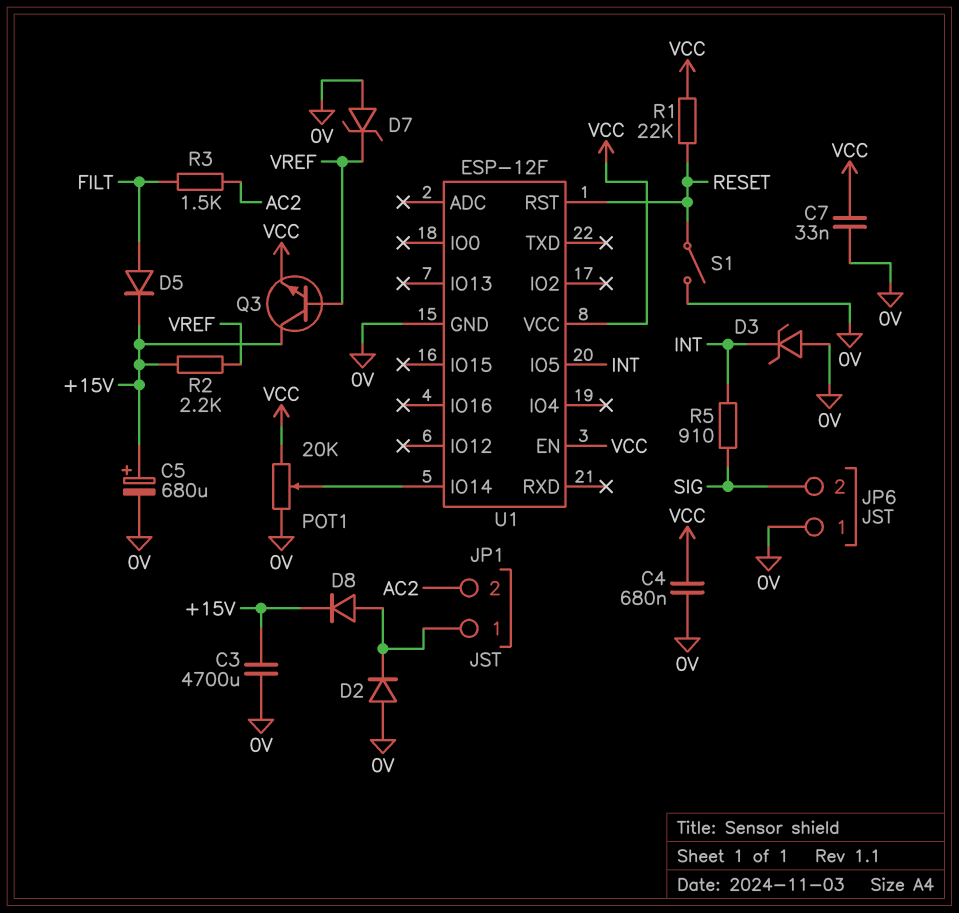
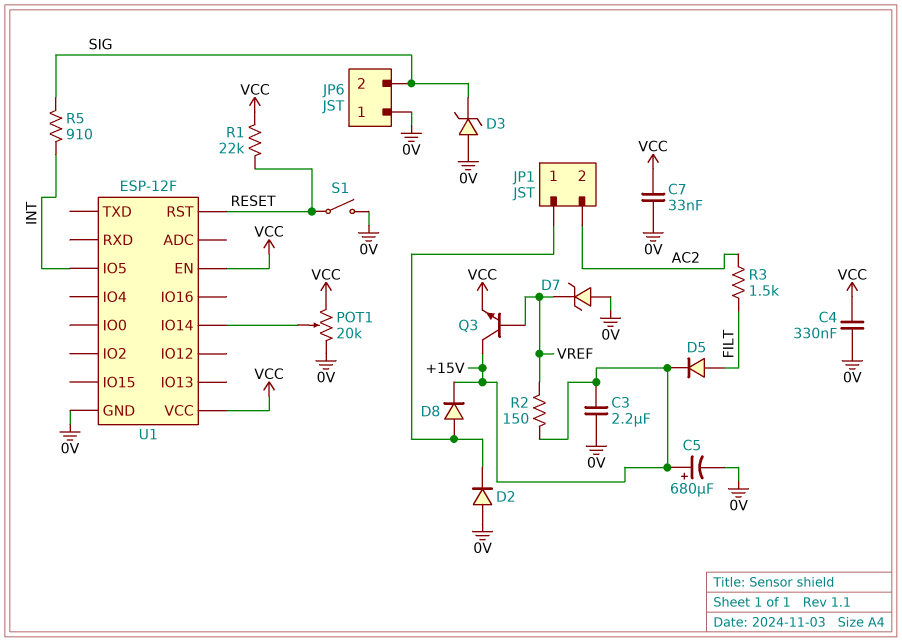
C3: 4700uF (+15V, 0V) -> 2.2uF (+15V, 0V)
C4: 680nF (0V, VCC) -> 330nF (0V, VCC)
D3: zener (A 0V, K INT) -> zener (A 0V, K SIG)
R2: 2.2k (+15V, VREF) -> 150 (+15V, VREF)

